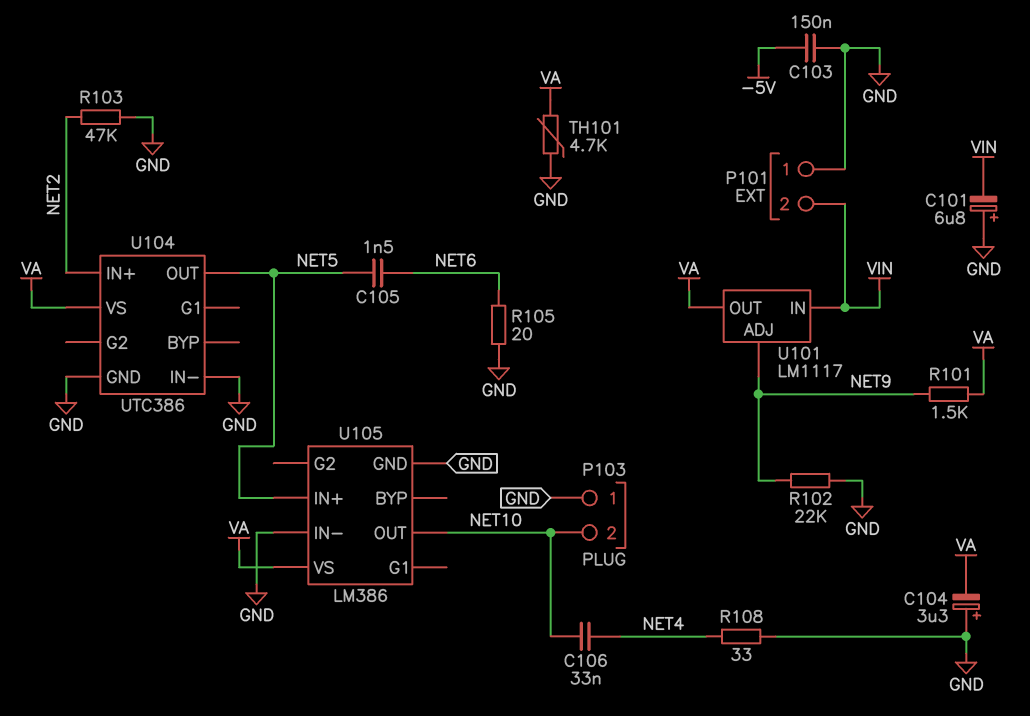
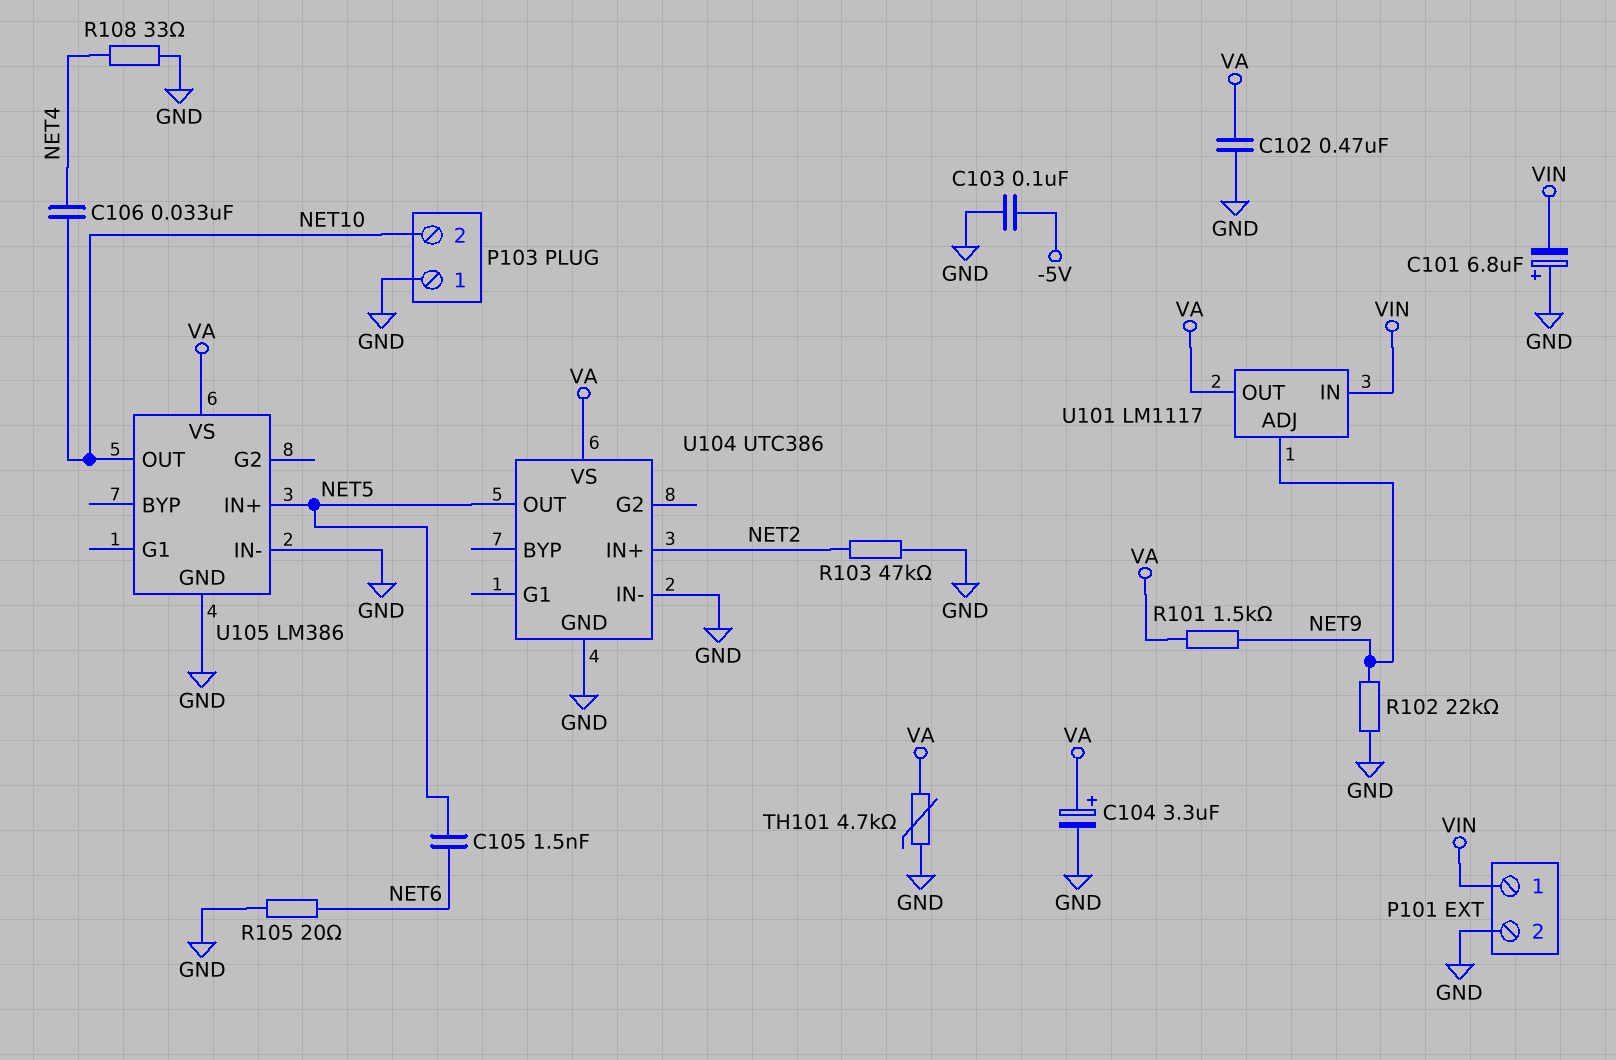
C102: none -> 470nF (GND, VA)
C103: 150nF (-5V, GND) -> 100nF (-5V, GND)
C104: 3.3uF (plus GND, minus VA) -> 3.3uF (plus VA, minus GND)
P101 pin 1: GND -> VIN
P101 pin 2: VIN -> GND

